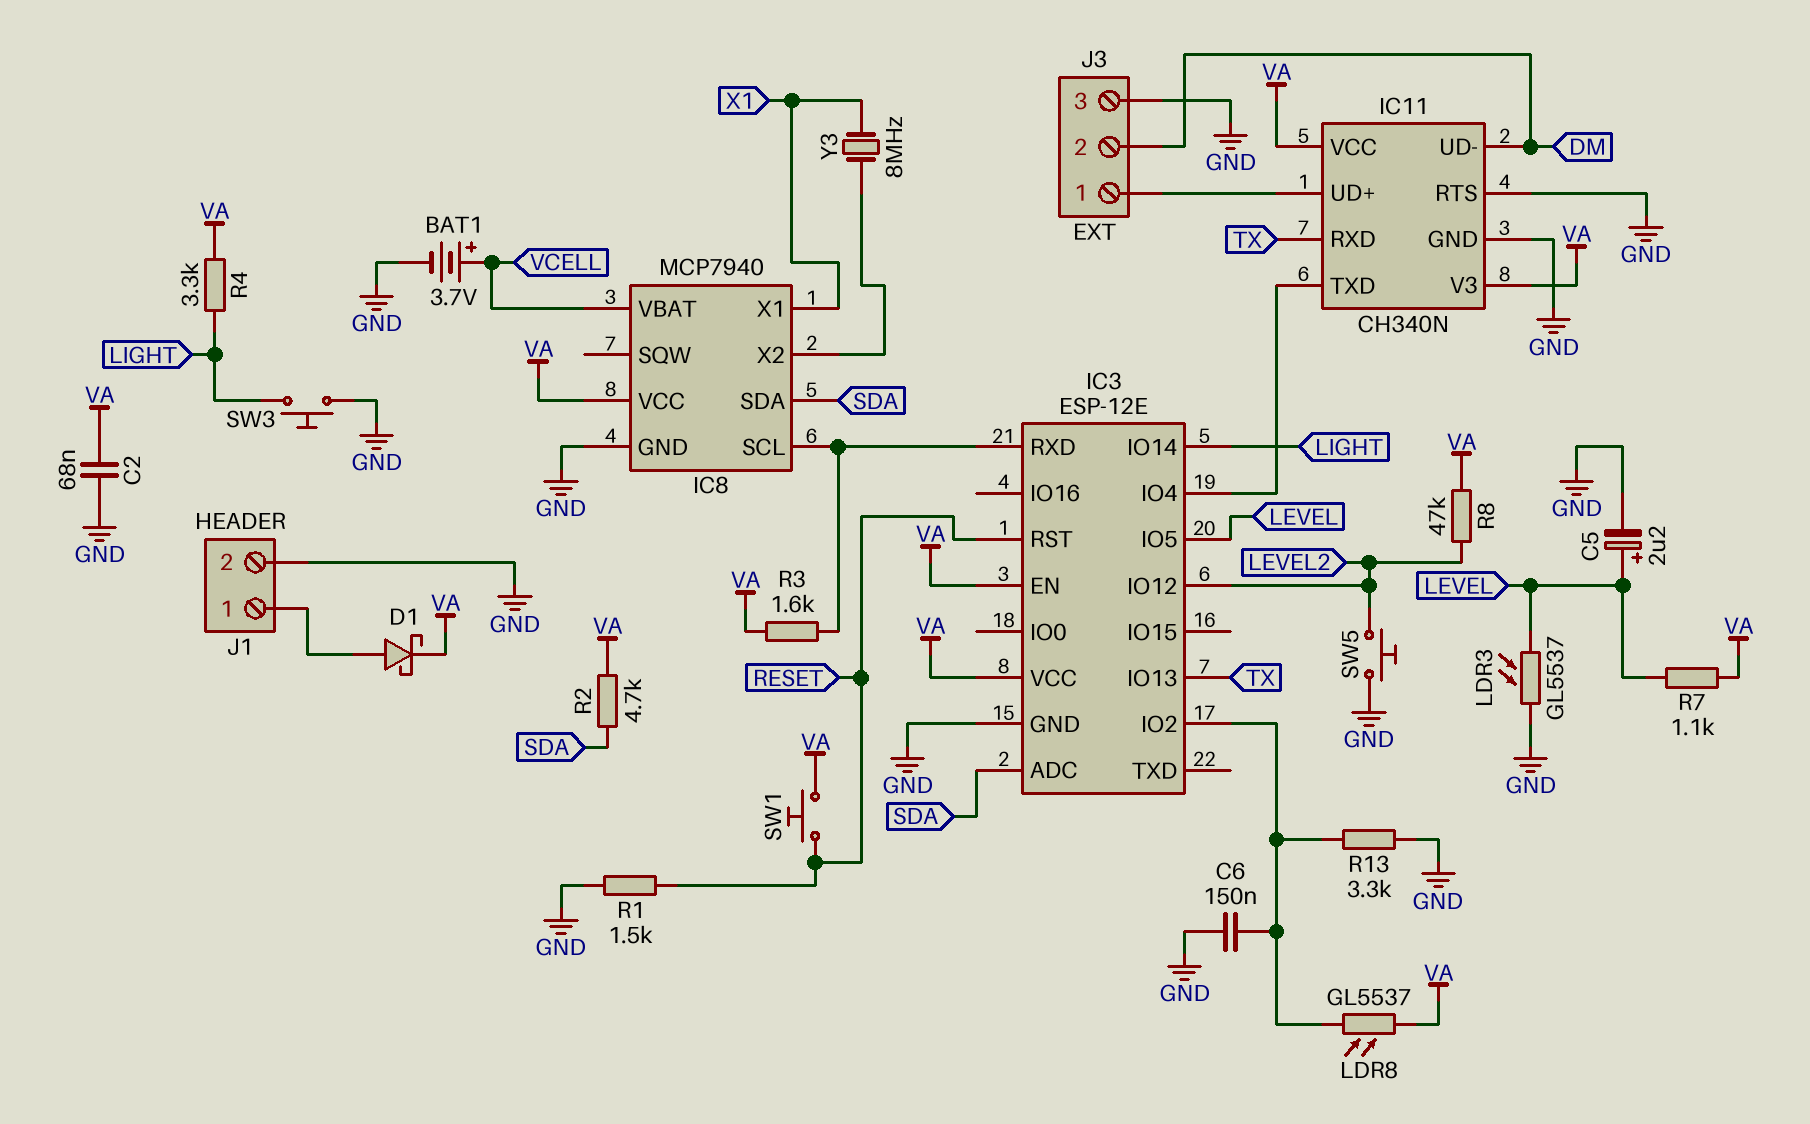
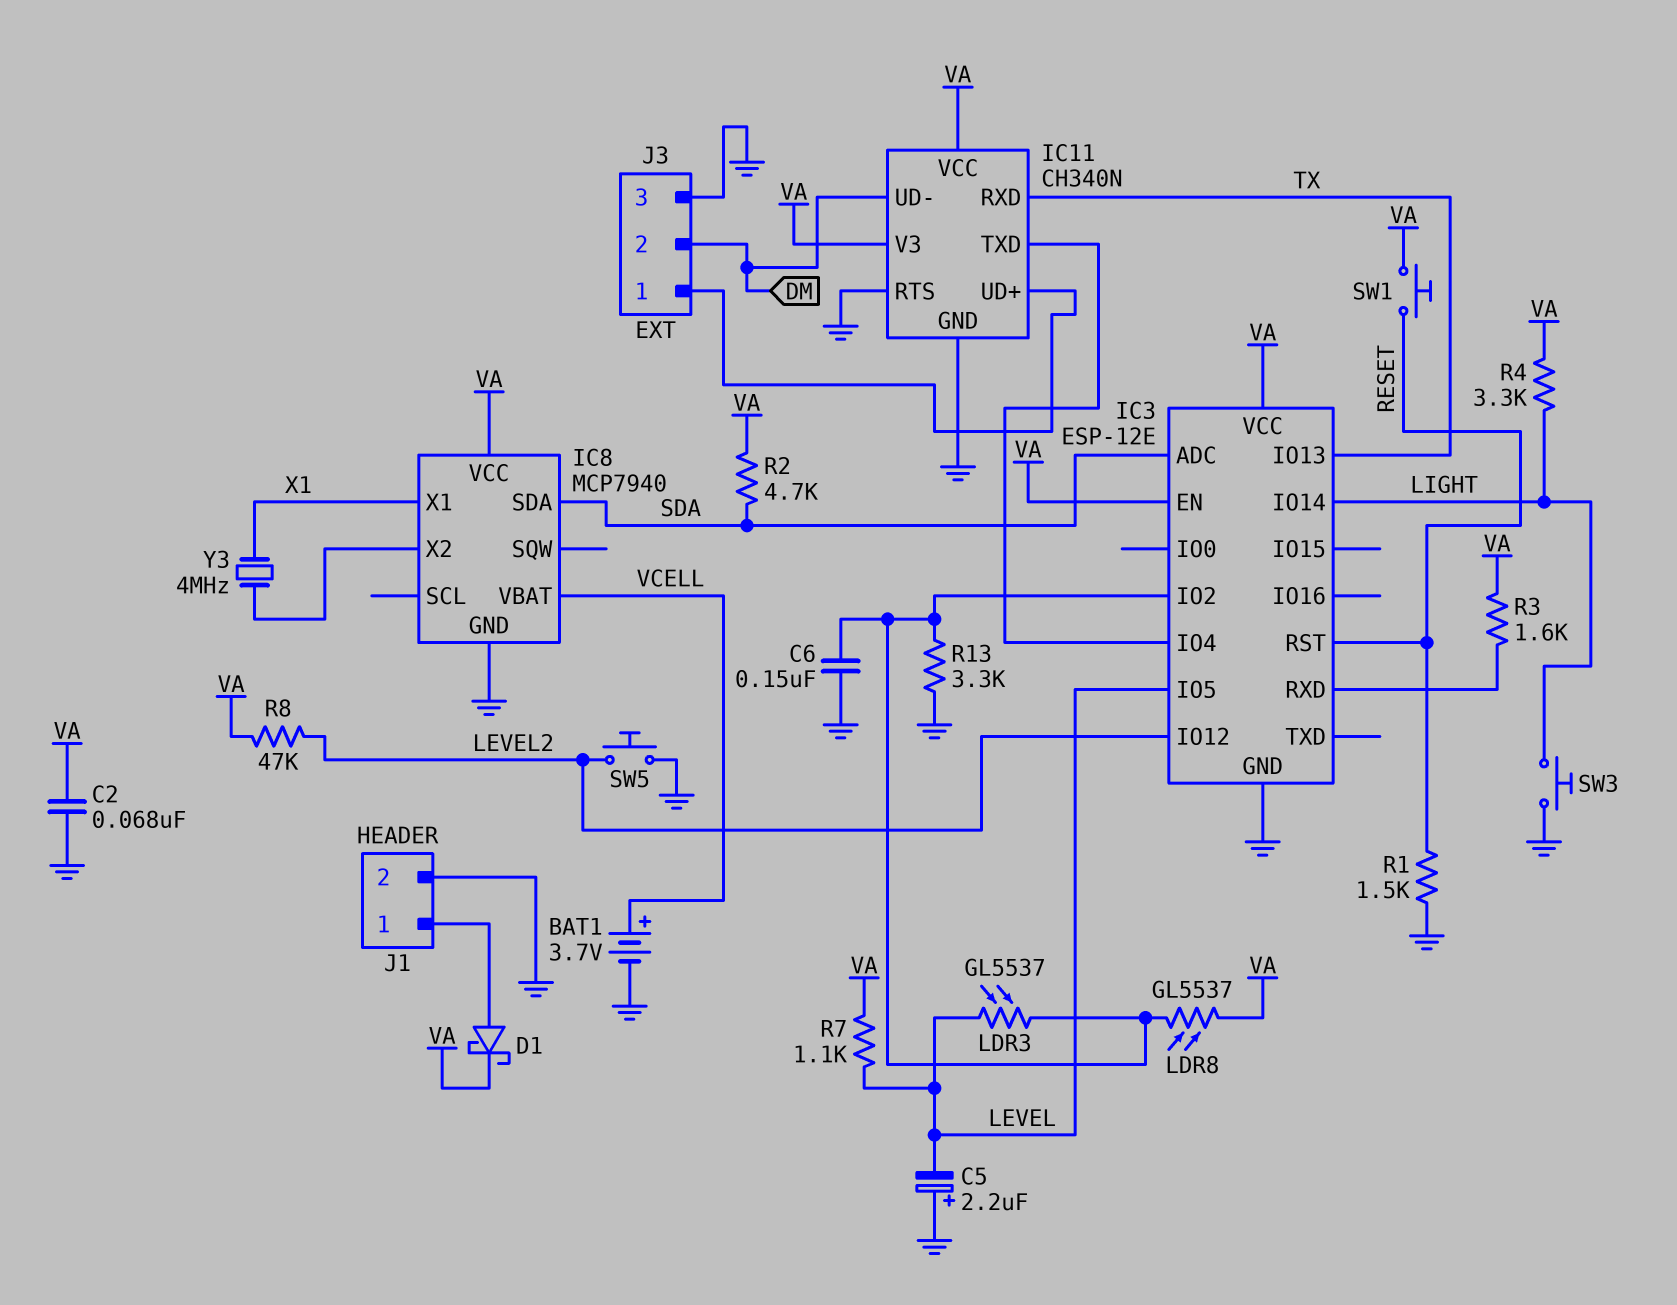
C5: 2.2uF (plus LEVEL, minus GND) -> 2.2uF (plus GND, minus LEVEL)
IC8 pin SCL: IC3/RXD -> none
LDR3: GL5537 (GND, LEVEL) -> GL5537 (IC3/IO2, LEVEL)
Y3: 8MHz (IC8/X2, X1) -> 4MHz (IC8/X2, X1)

